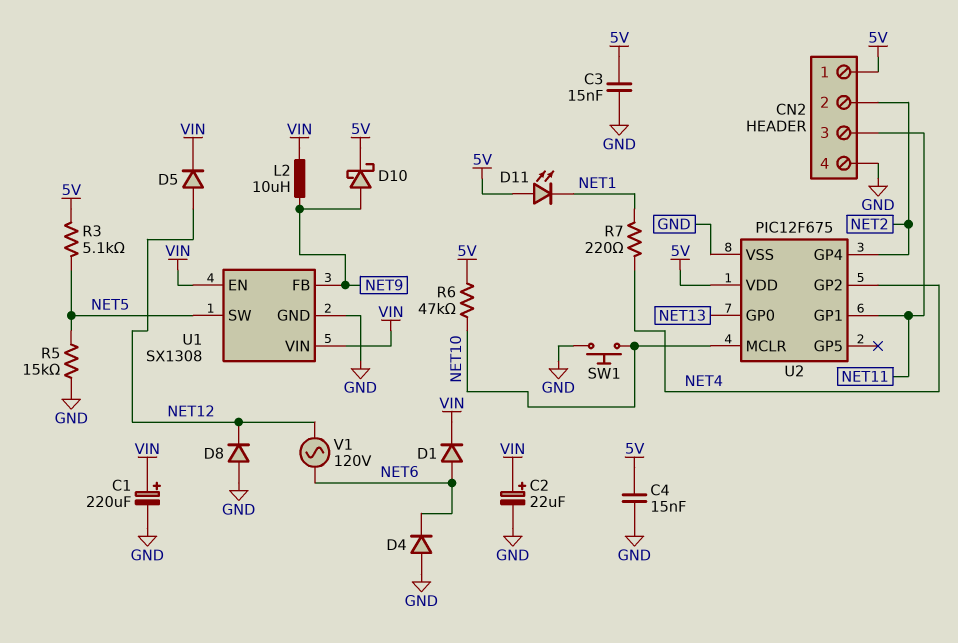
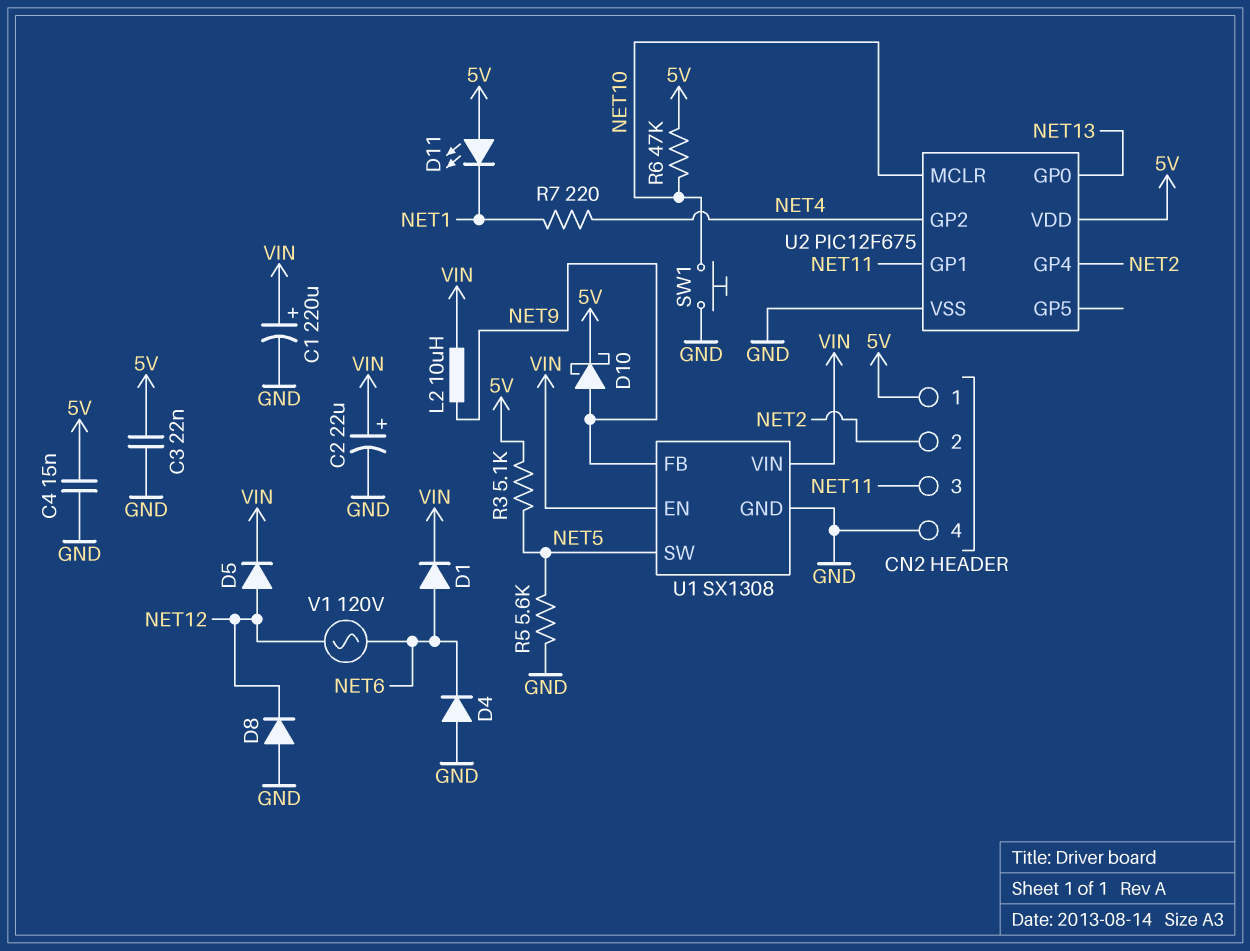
C3: 15nF (5V, GND) -> 22nF (5V, GND)
R5: 15k (GND, NET5) -> 5.6k (GND, NET5)

